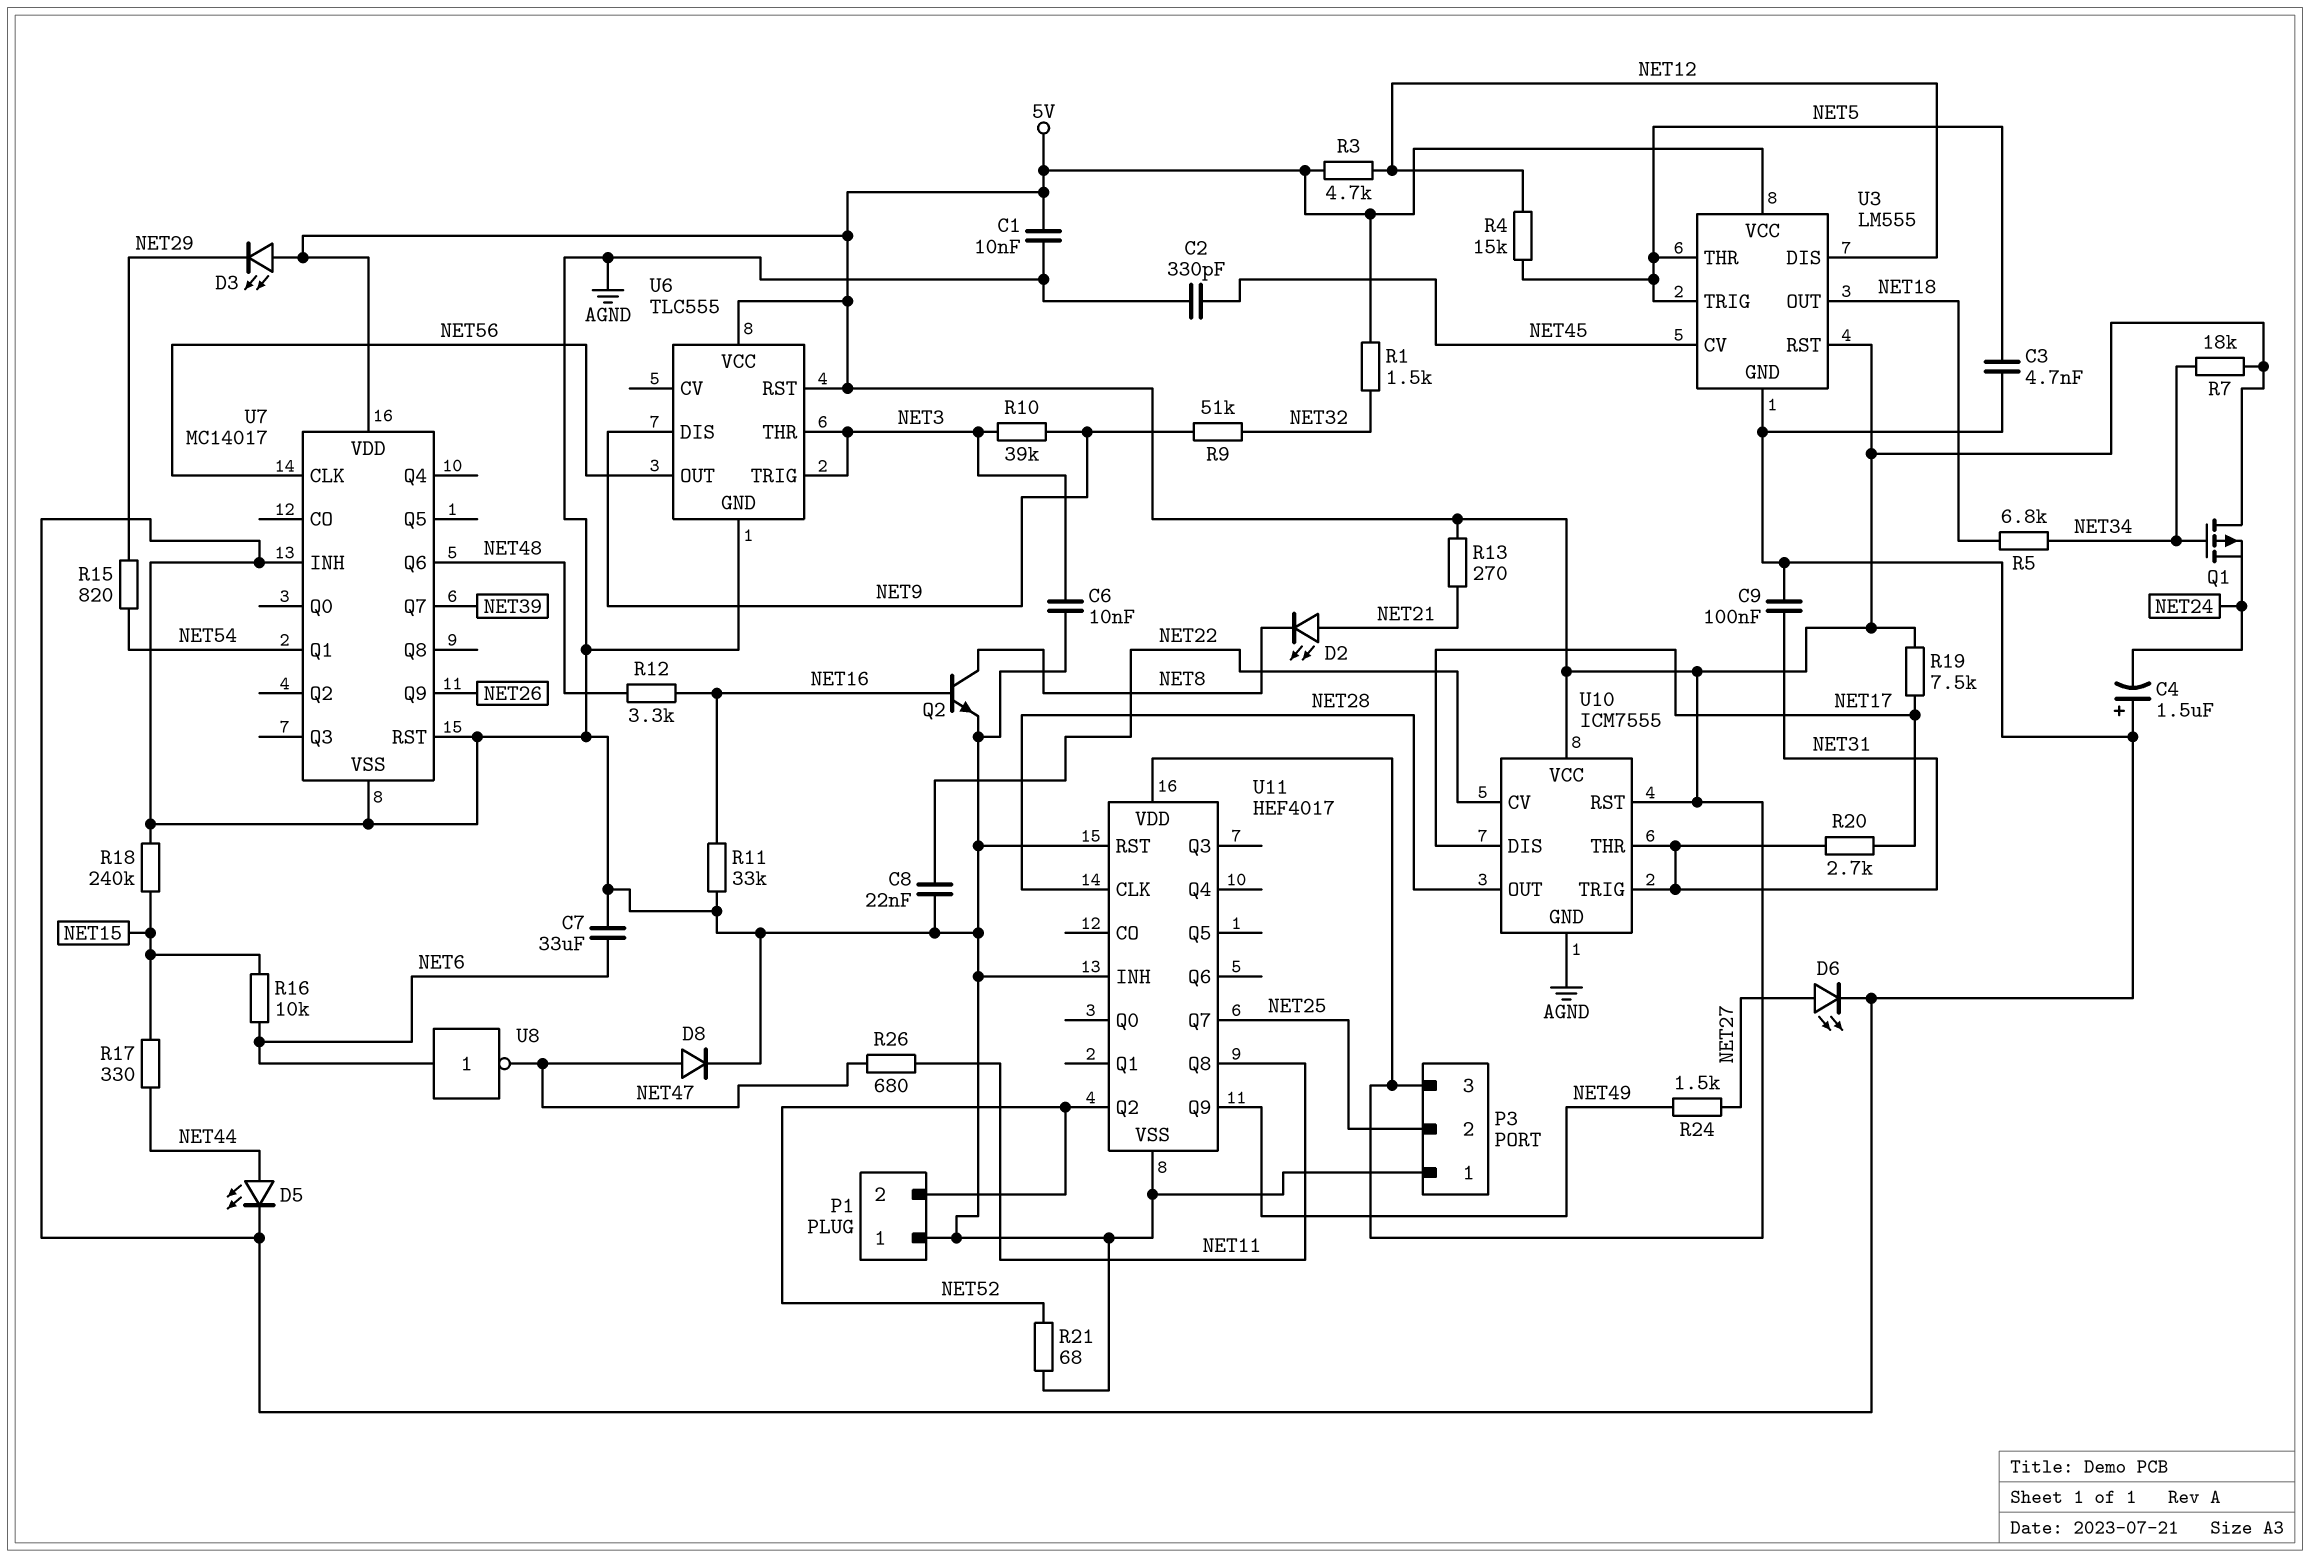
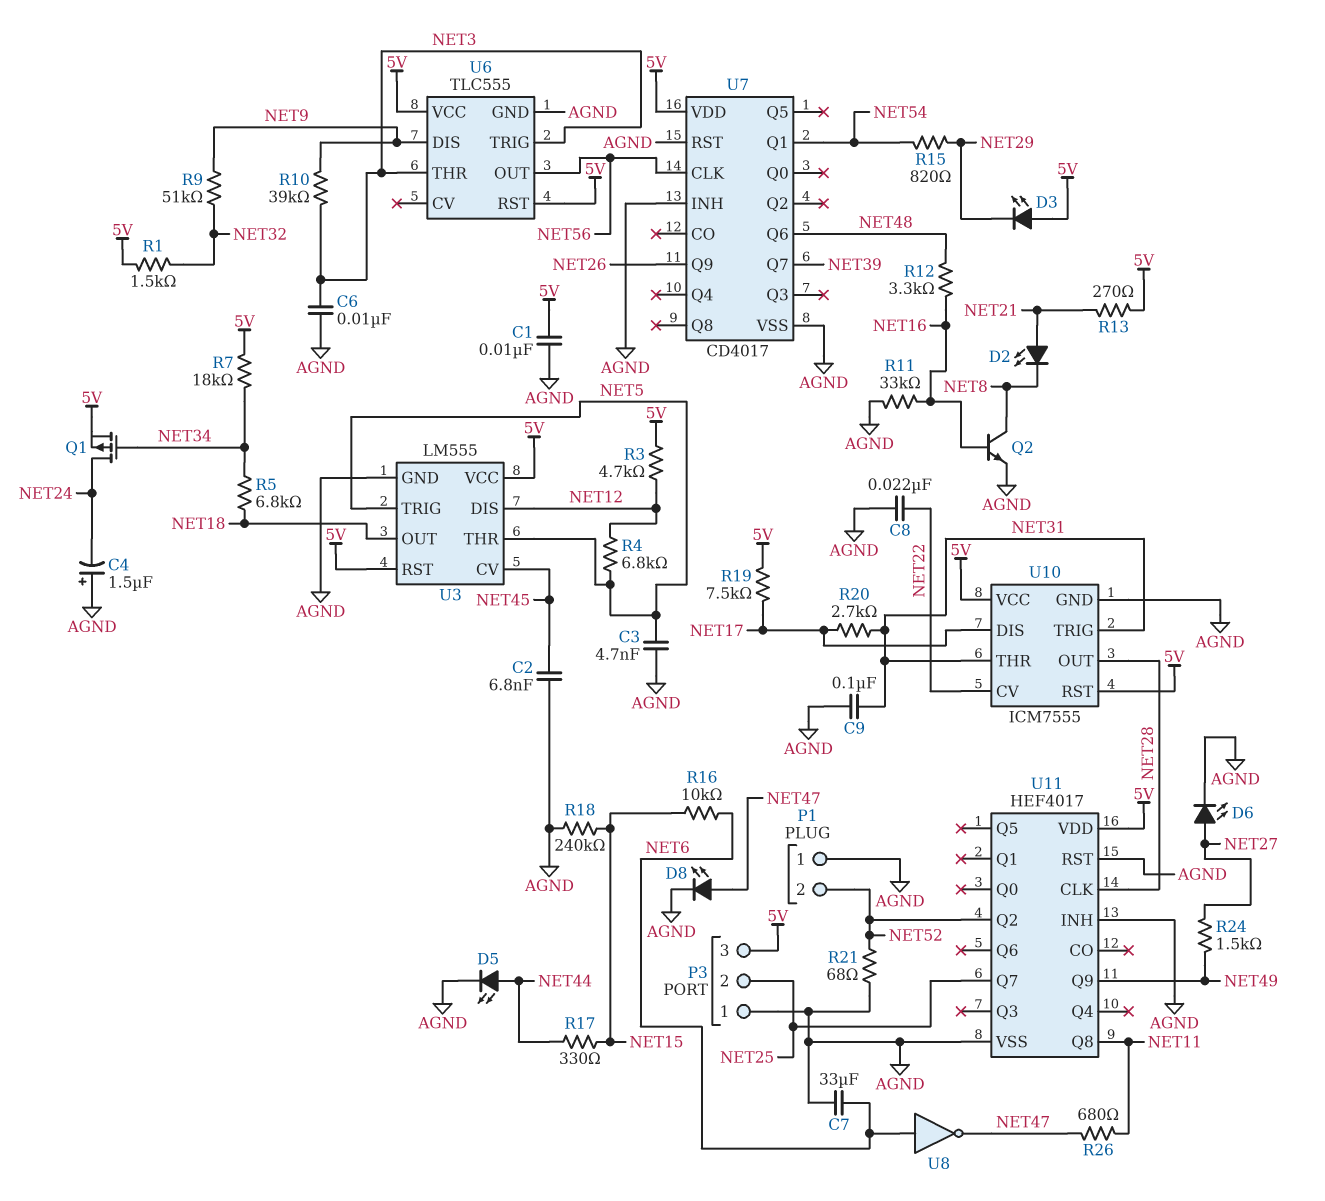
C2: 330pF (AGND, NET45) -> 6.8nF (AGND, NET45)
D8: diode (A NET47, K AGND) -> LED (A NET47, K AGND)
Q1: PMOS (G NET34, D 5V, S NET24) -> PMOS (G NET34, D NET24, S 5V)
R4: 15k (NET5, NET12) -> 6.8k (NET5, NET12)
U7: MC14017 -> CD4017

